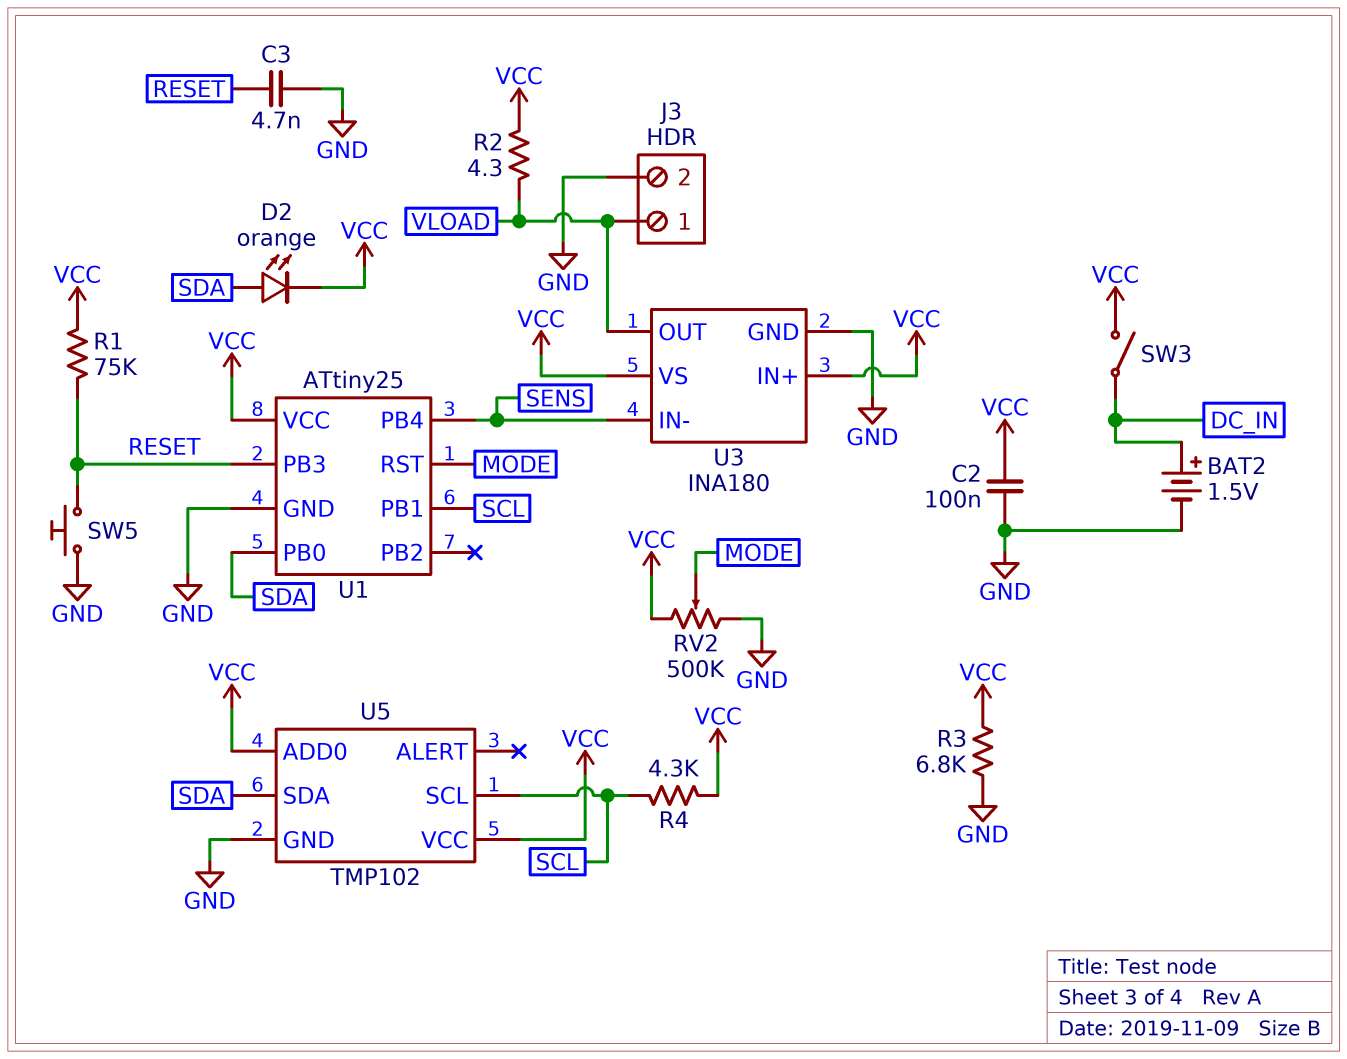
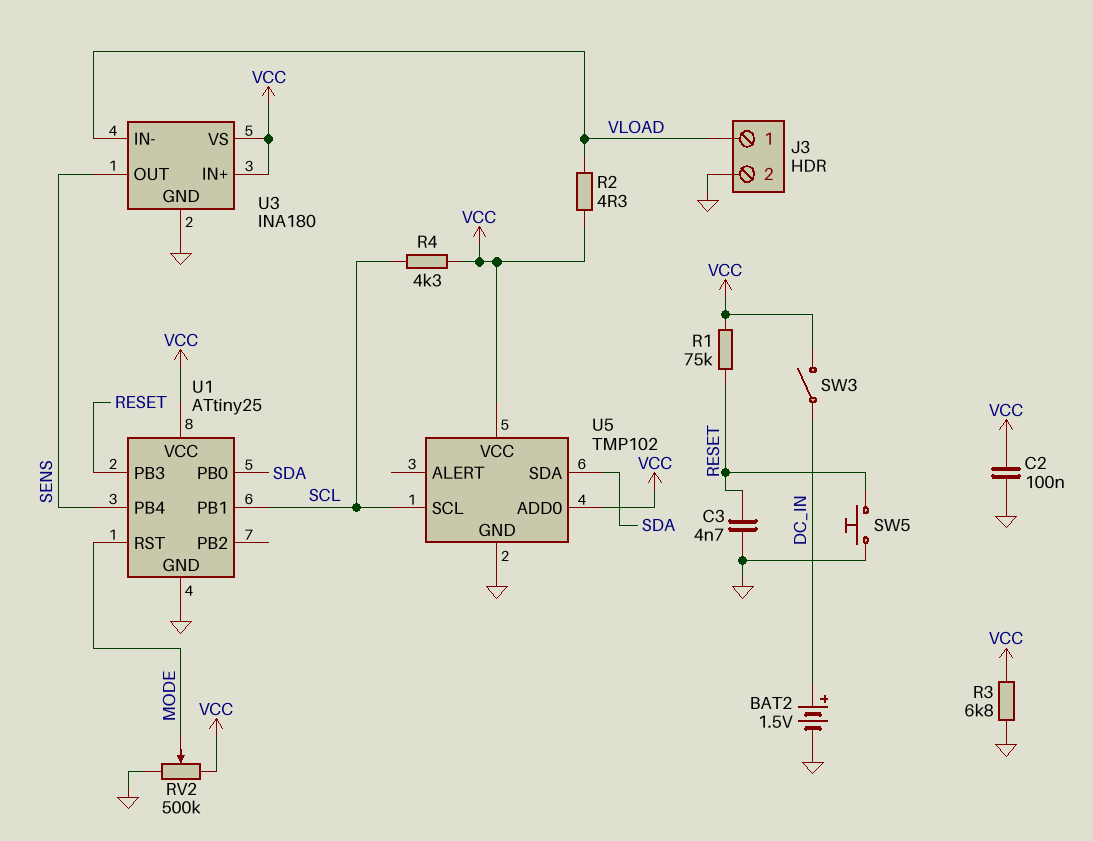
D2: LED orange (A SDA, K VCC) -> none
U3 pin IN-: SENS -> VLOAD
U3 pin OUT: VLOAD -> SENS

